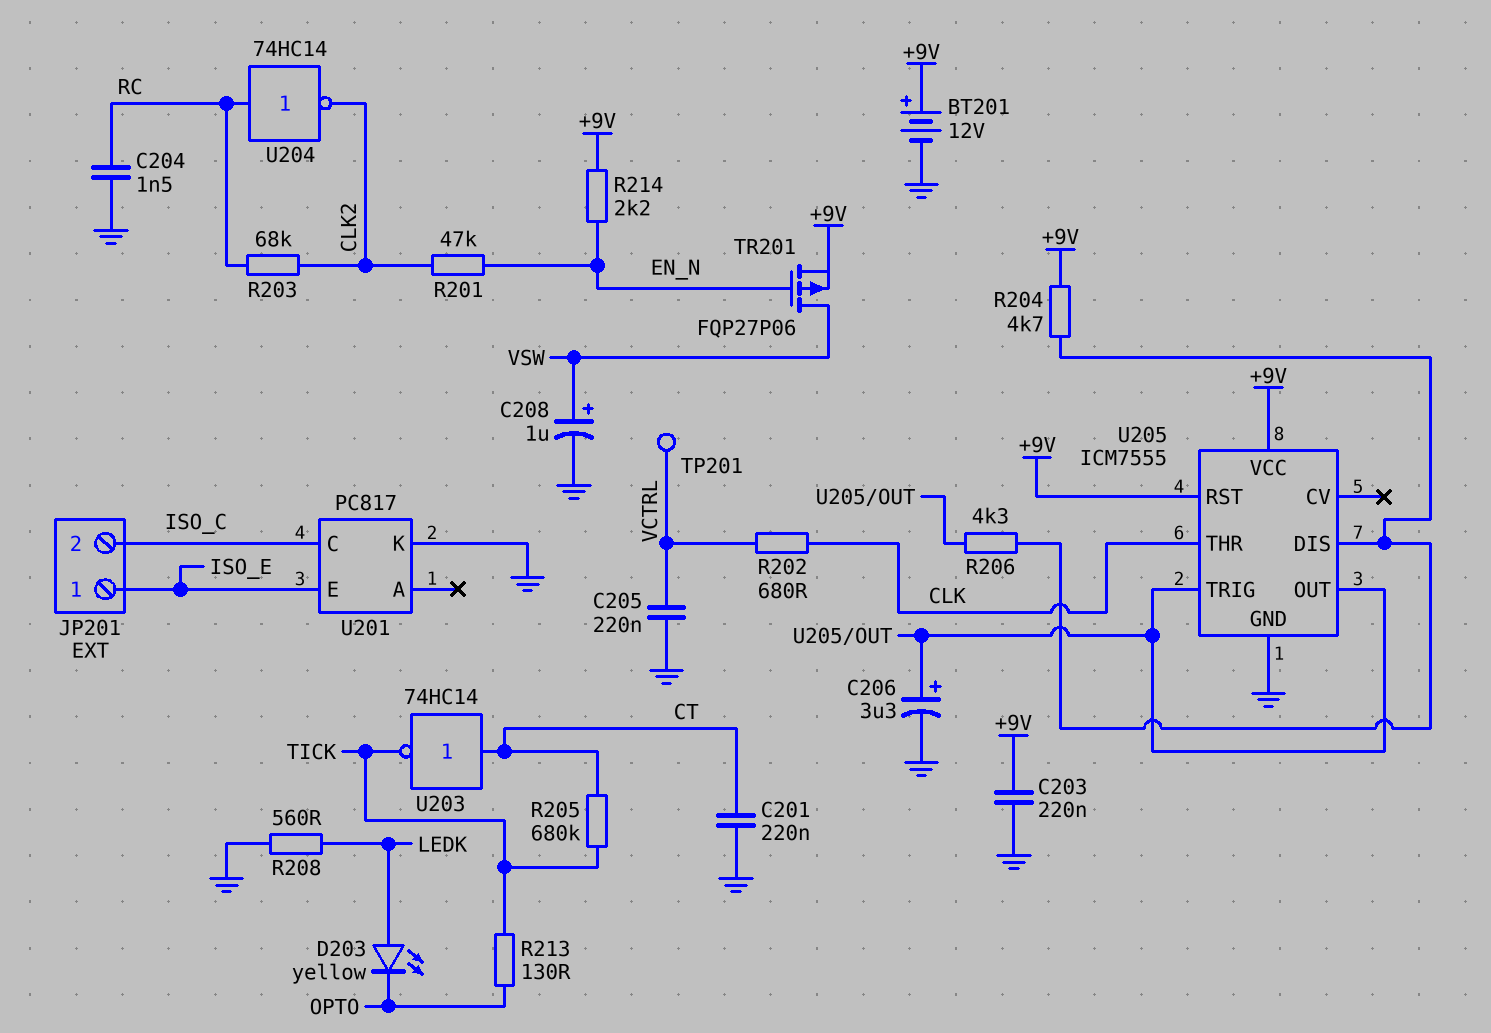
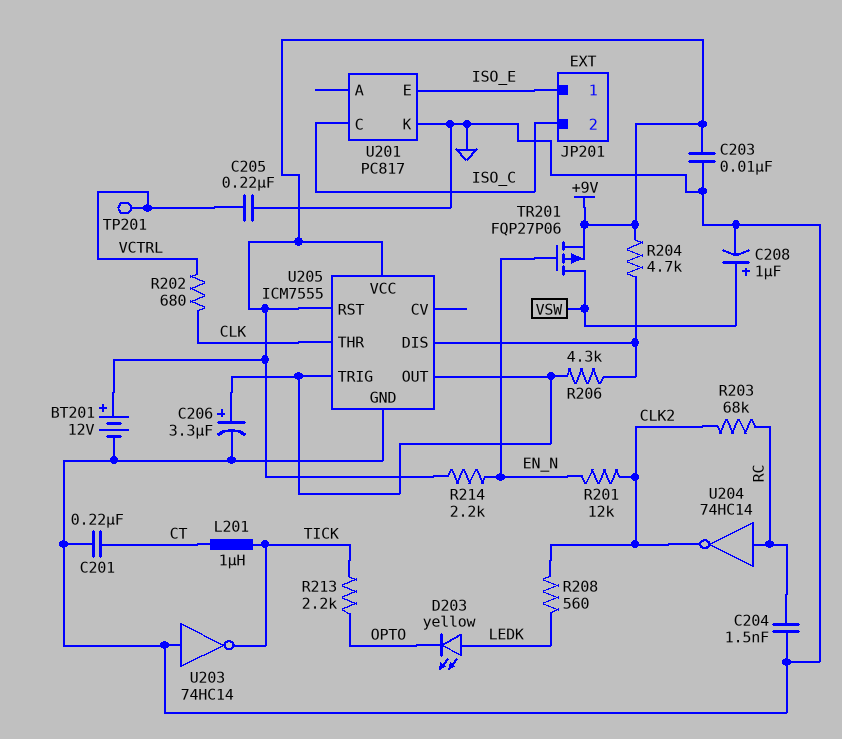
C203: 220nF (+9V, GND) -> 10nF (+9V, GND)
L201: none -> 1uH (CT, TICK)
R201: 47k (CLK2, EN_N) -> 12k (CLK2, EN_N)
R205: 680k (CT, TICK) -> none
R208: 560 (GND, LEDK) -> 560 (CLK2, LEDK)
R213: 130 (OPTO, TICK) -> 2.2k (OPTO, TICK)
U203: NOT 74HC14 (in CT, out TICK) -> NOT 74HC14 (in GND, out TICK)

